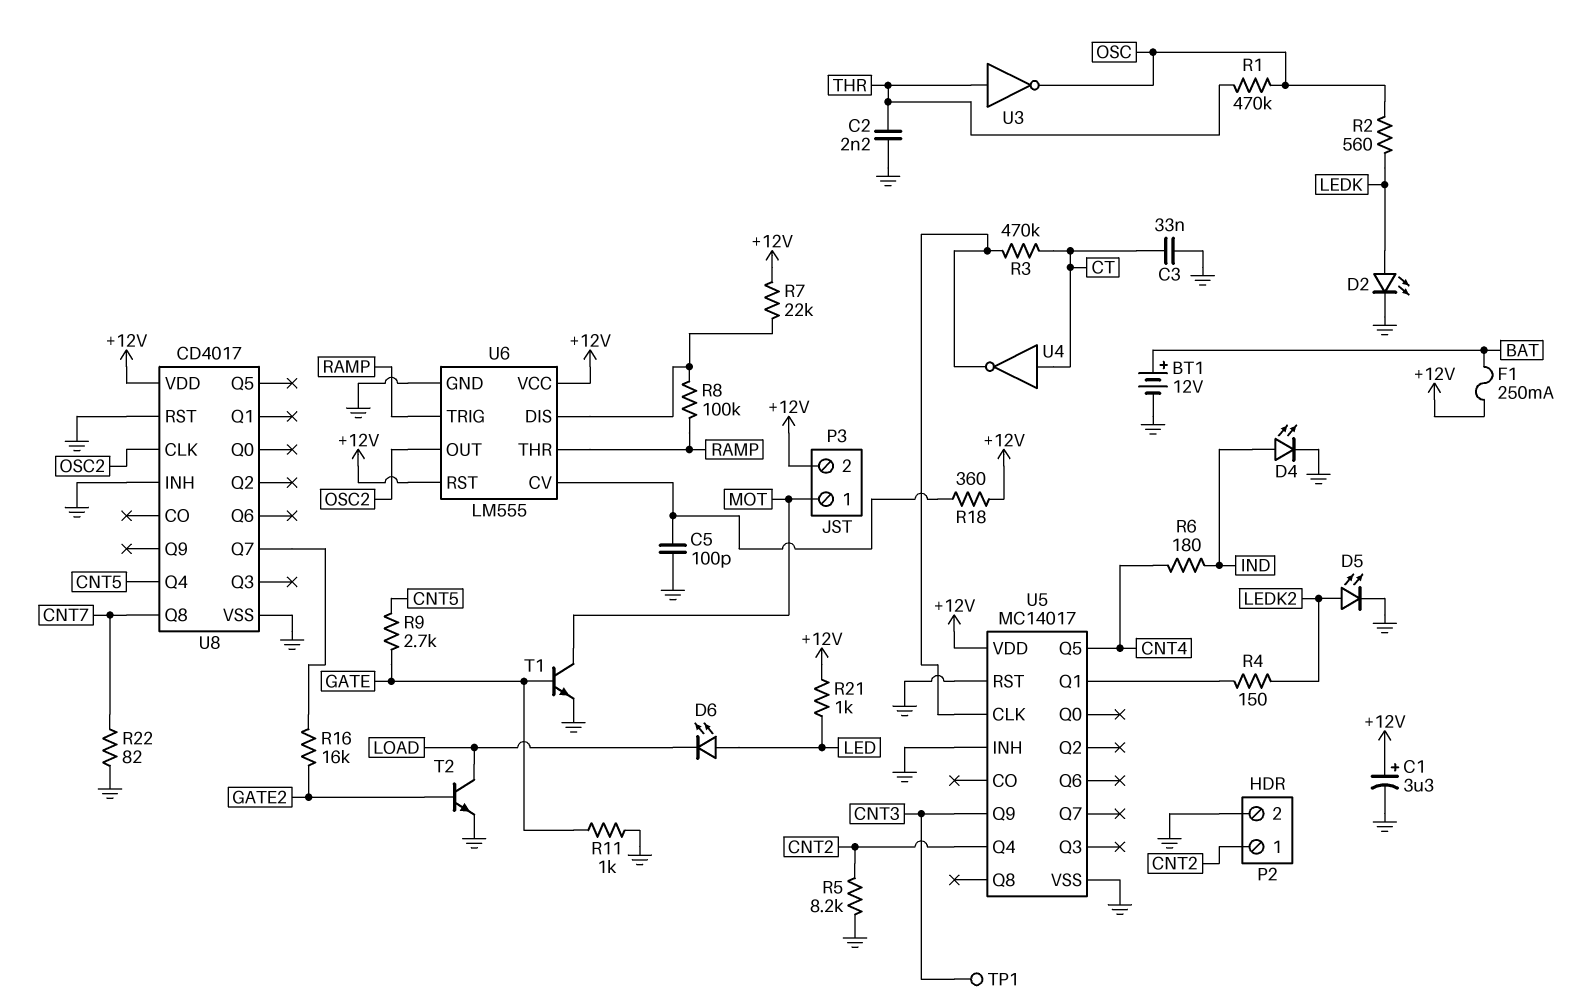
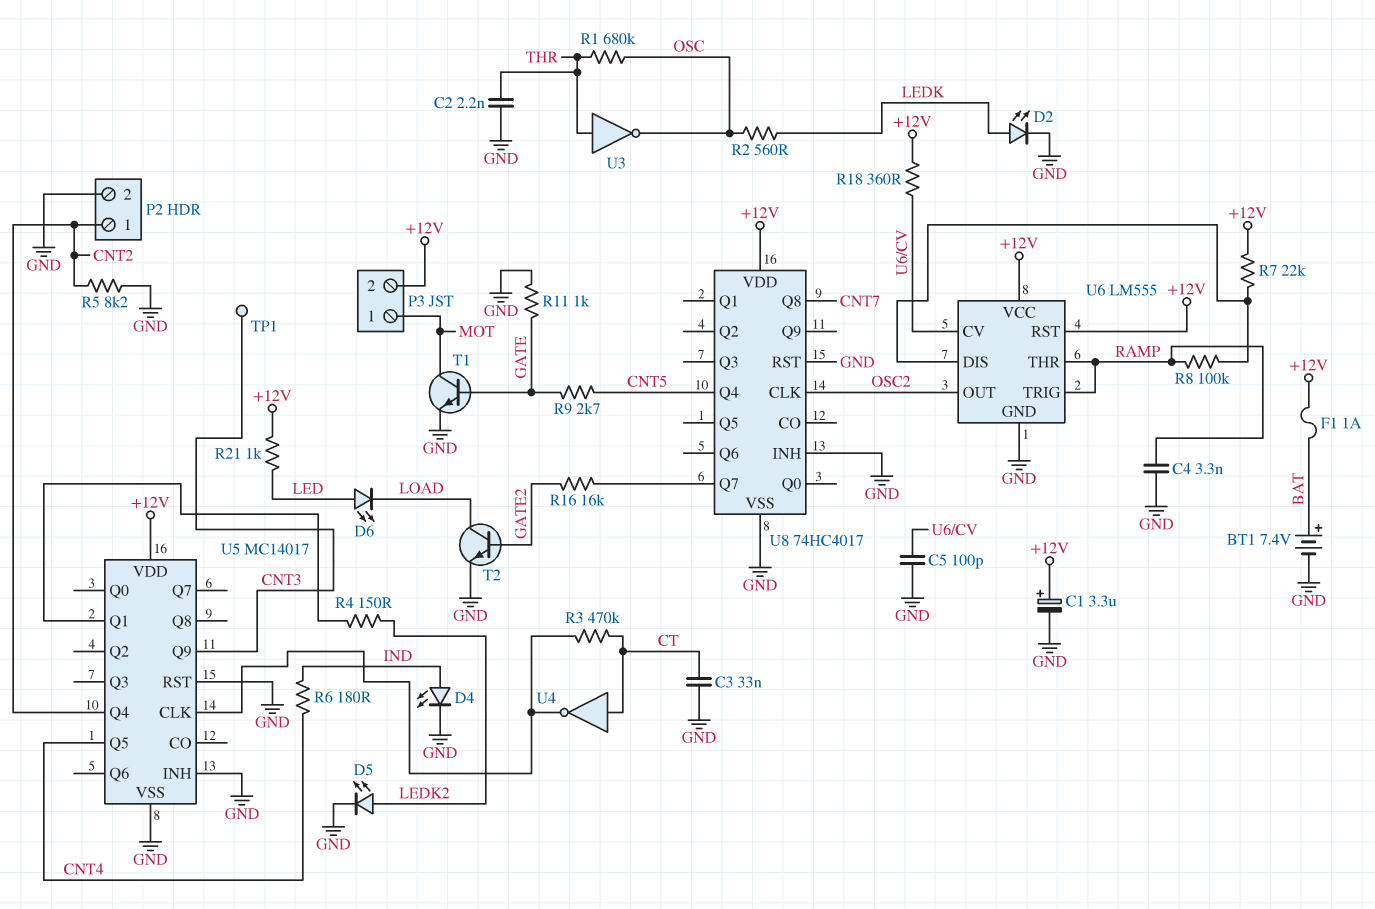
BT1: 12V (plus BAT, minus GND) -> 7.4V (plus BAT, minus GND)
C4: none -> 3.3nF (GND, RAMP)
F1: 250mA (+12V, BAT) -> 1A (+12V, BAT)
R1: 470k (OSC, THR) -> 680k (OSC, THR)
R22: 82 (CNT7, GND) -> none
U8: CD4017 -> 74HC4017

